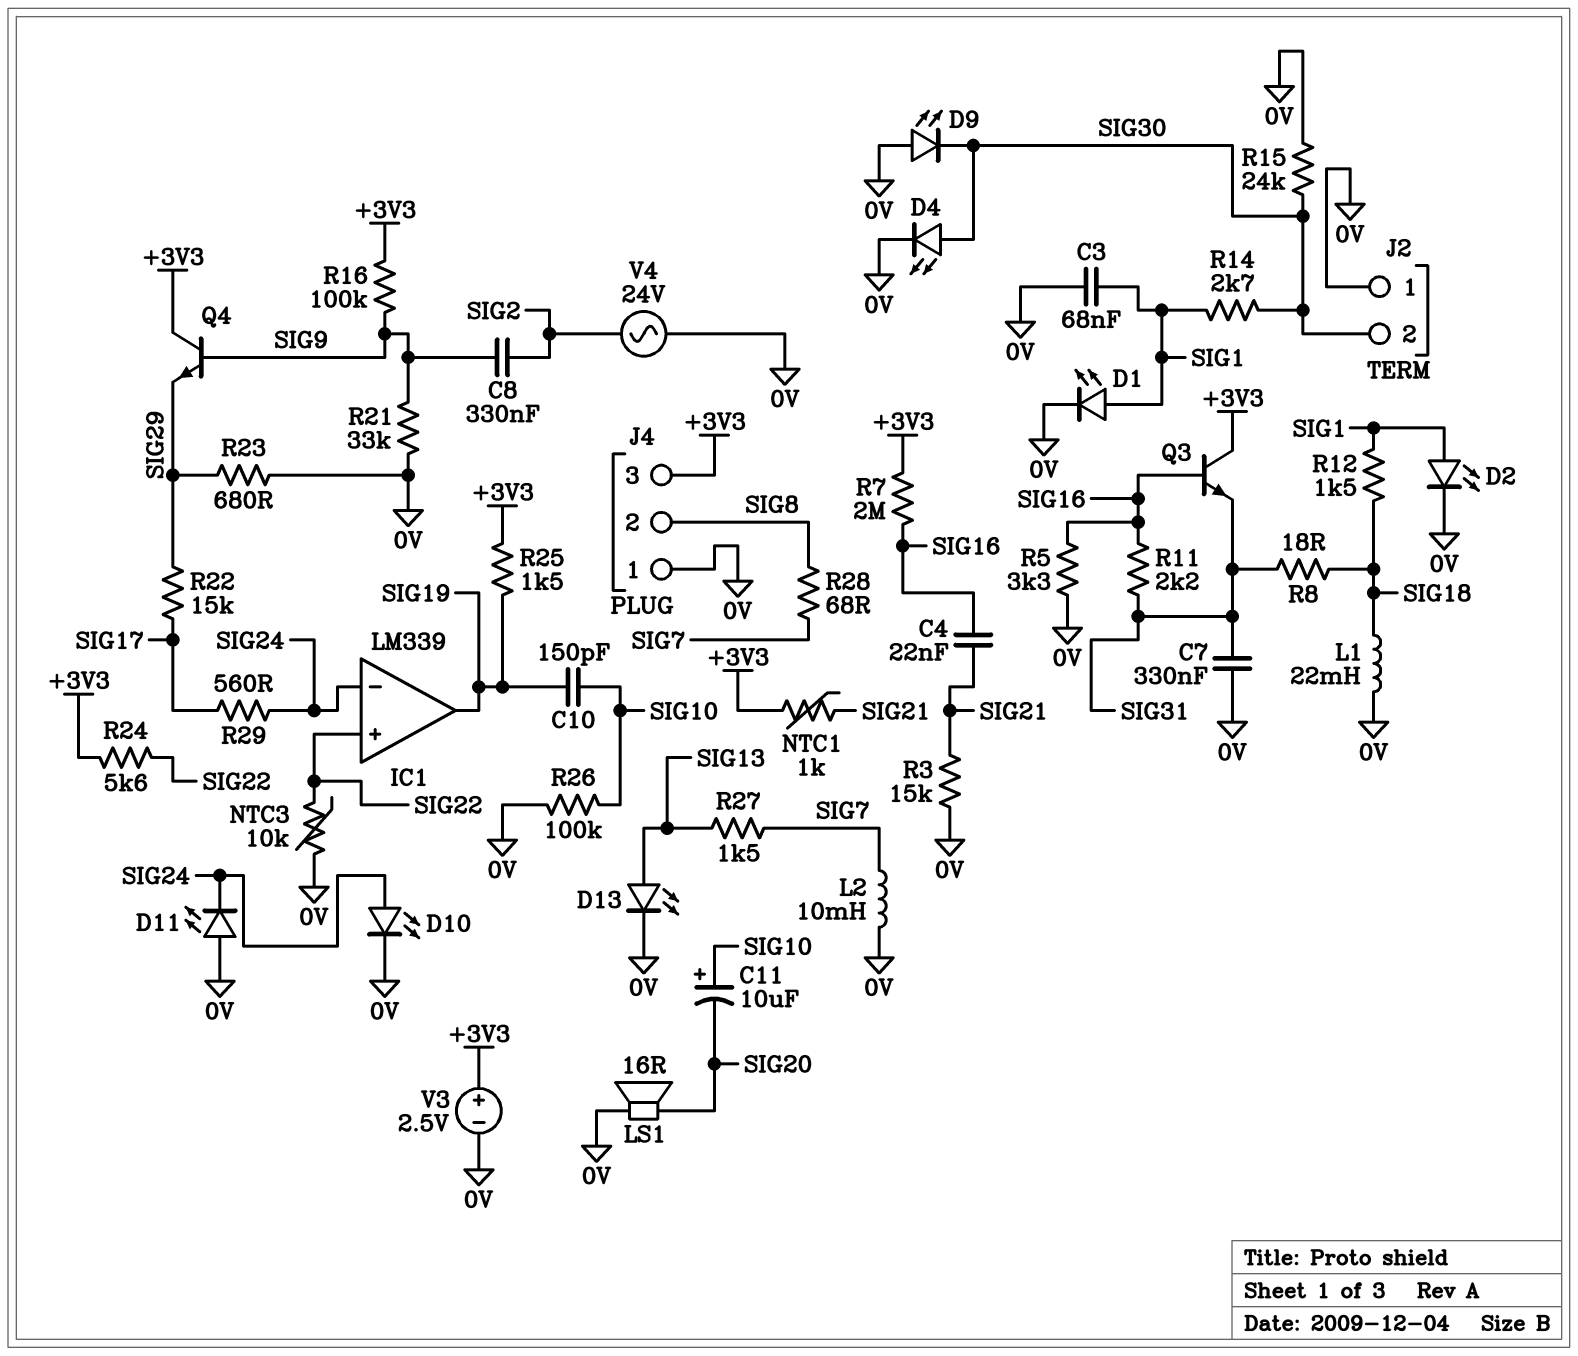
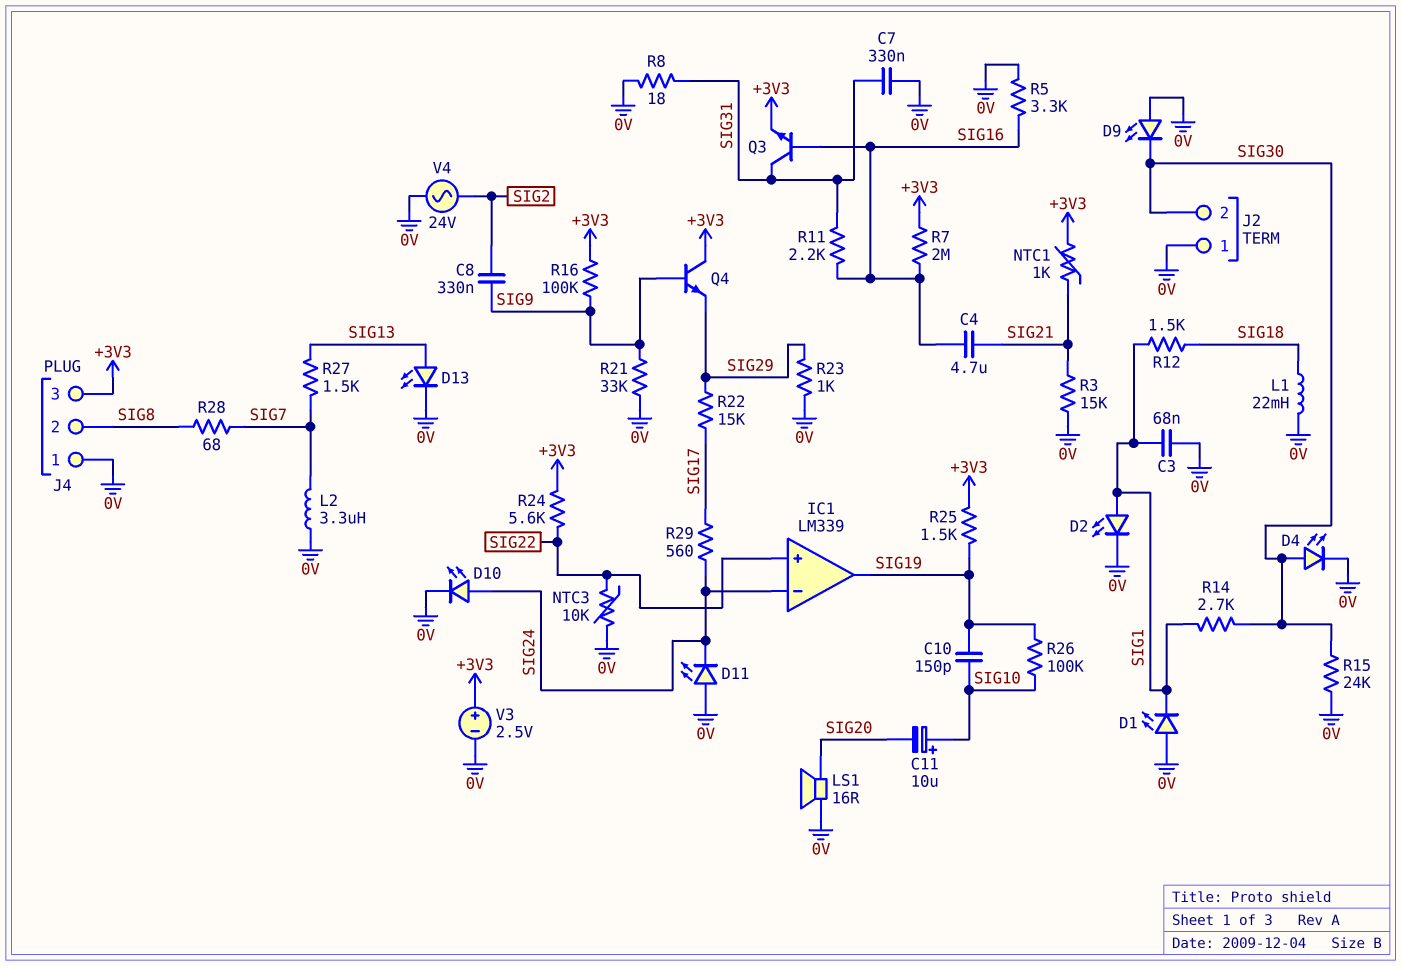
C4: 22nF (SIG16, SIG21) -> 4.7uF (SIG16, SIG21)
D1: LED (A SIG1, K 0V) -> LED (A 0V, K SIG1)
L2: 10mH (0V, SIG7) -> 3.3uH (0V, SIG7)
Q3: NPN (B SIG16, C +3V3, E SIG31) -> NPN (B SIG16, C SIG31, E +3V3)
R8: 18 (SIG18, SIG31) -> 18 (0V, SIG31)
R23: 680 (0V, SIG29) -> 1k (0V, SIG29)
R26: 100k (0V, SIG10) -> 100k (SIG10, SIG19)

